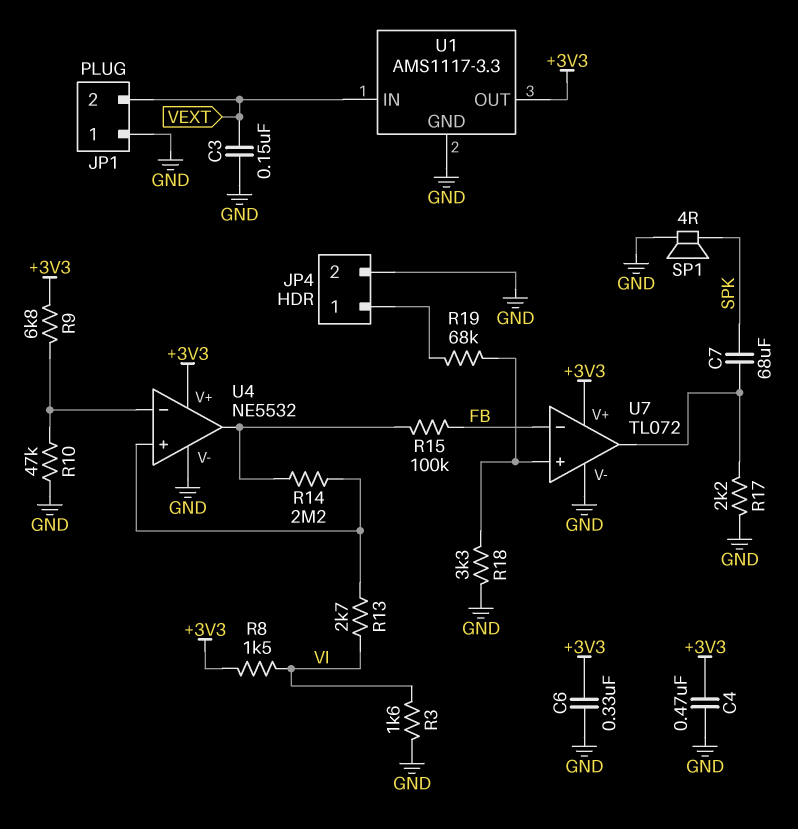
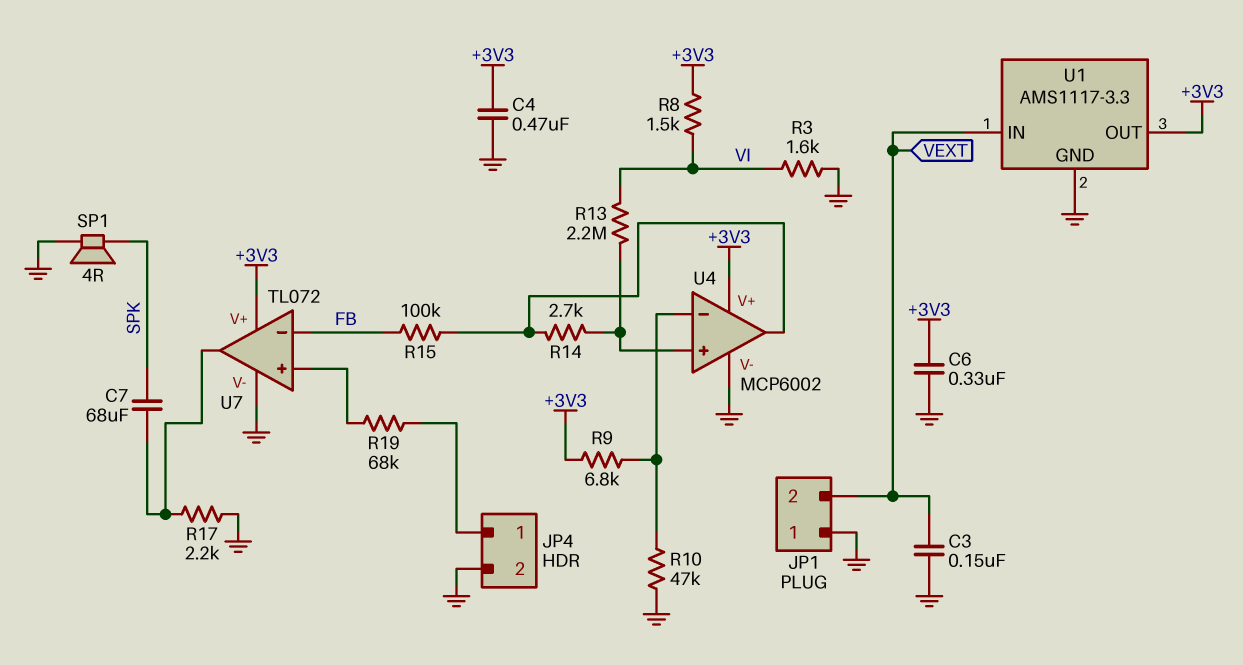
R13: 2.7k (U4/in+, VI) -> 2.2M (U4/in+, VI)
R14: 2.2M (U4/in+, U4/out) -> 2.7k (U4/in+, U4/out)
R18: 3.3k (GND, U7/in+) -> none
U4: NE5532 -> MCP6002

